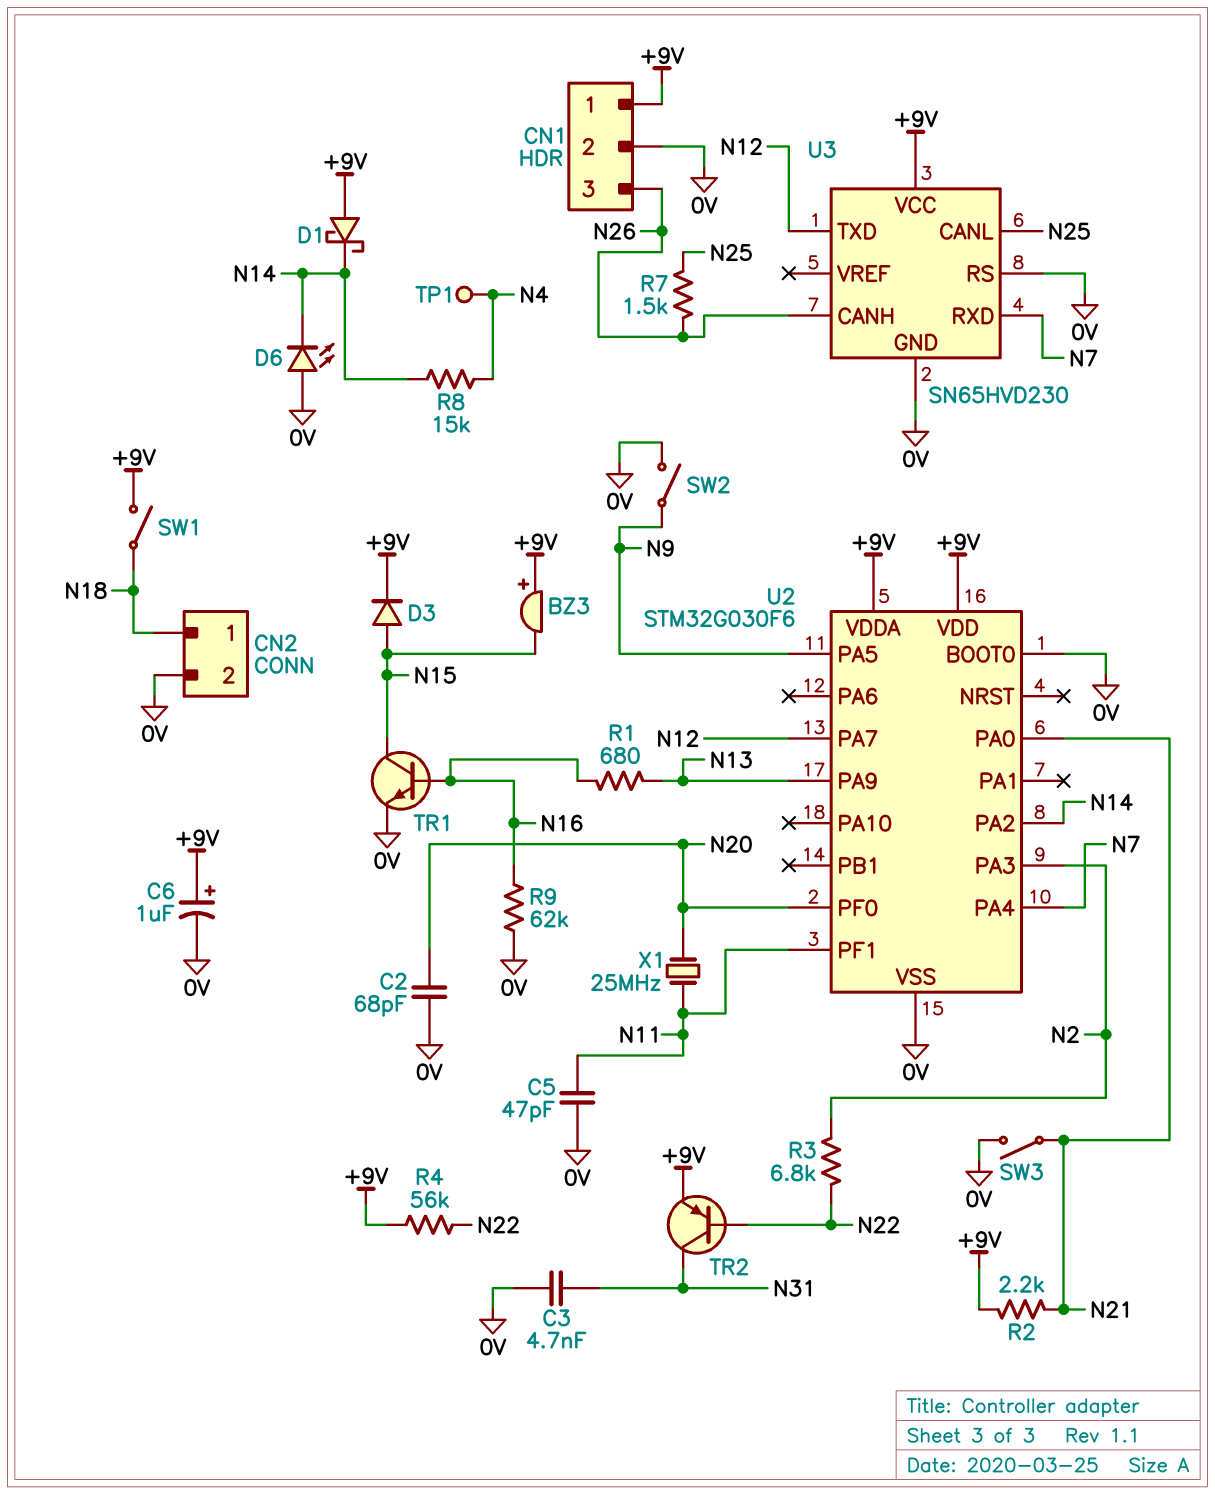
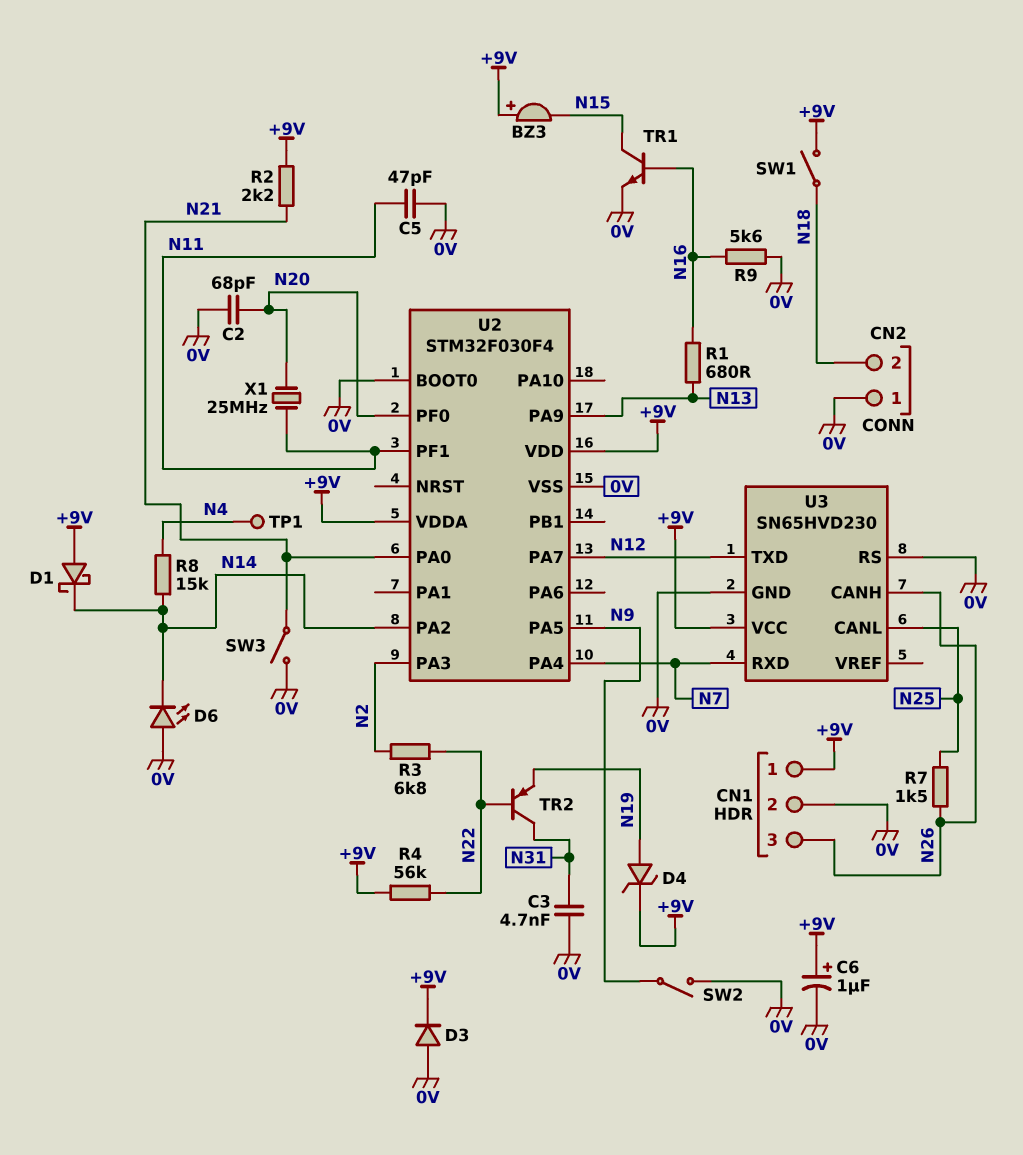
CN2 pin 1: N18 -> 0V
CN2 pin 2: 0V -> N18
D3: diode (A N15, K +9V) -> diode (A 0V, K +9V)
D4: none -> zener (A N19, K +9V)
R9: 62k (0V, N16) -> 5.6k (0V, N16)
TR2: PNP (B N22, C N31, E +9V) -> PNP (B N22, C N31, E N19)
U2: STM32G030F6 -> STM32F030F4

